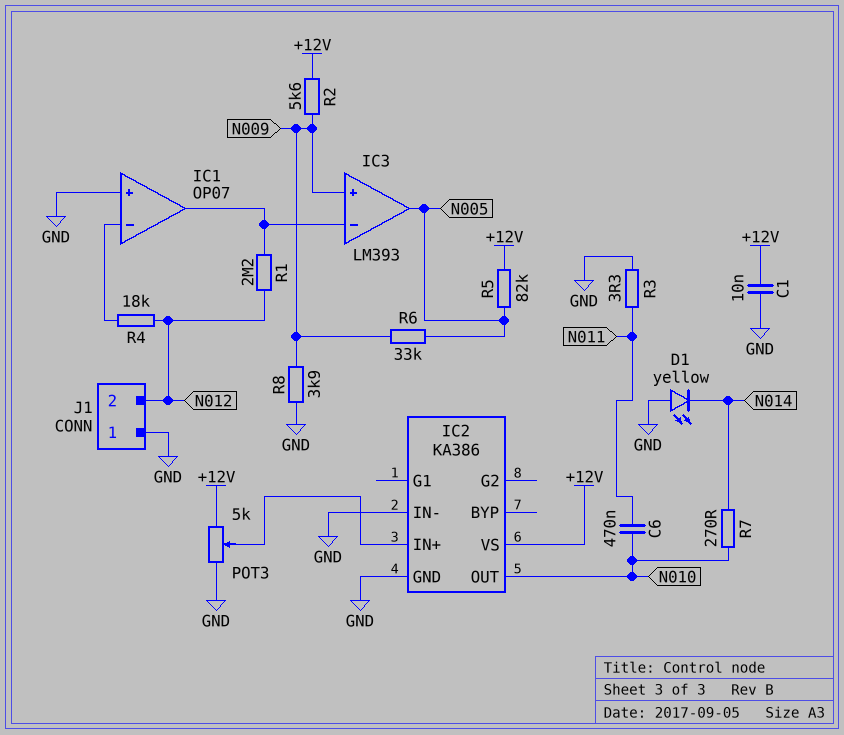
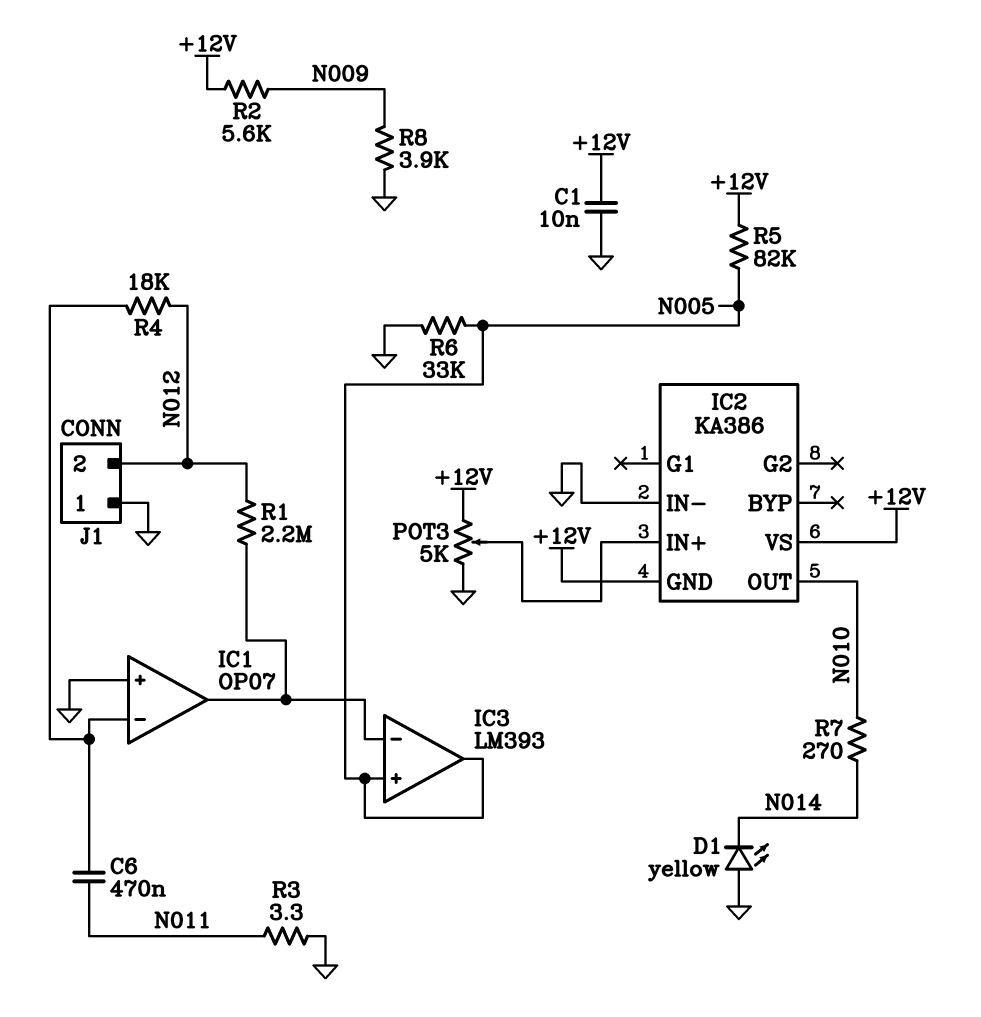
C6: 470nF (N010, N011) -> 470nF (IC1/in-, N011)
IC2 pin GND: GND -> +12V
IC3 pin in+: N009 -> N005
R6: 33k (N005, N009) -> 33k (GND, N005)

